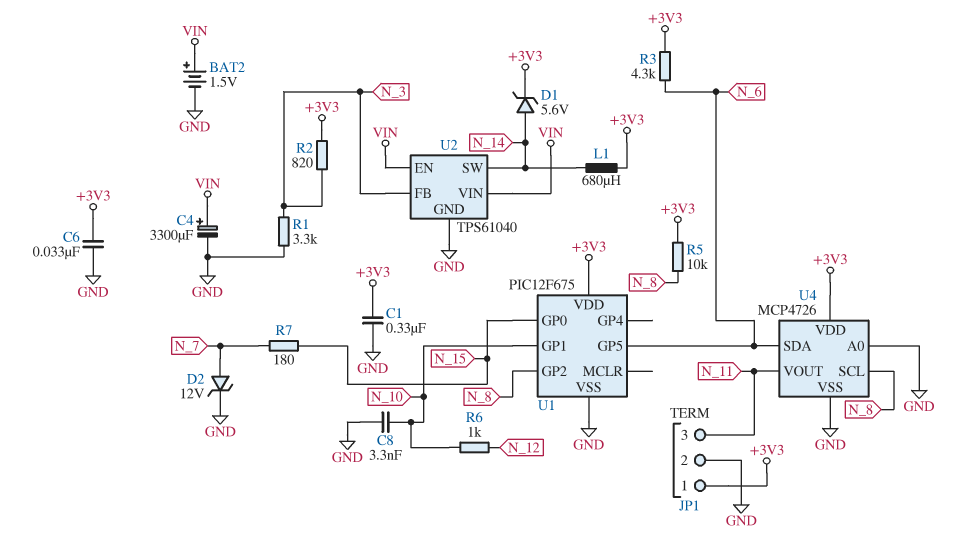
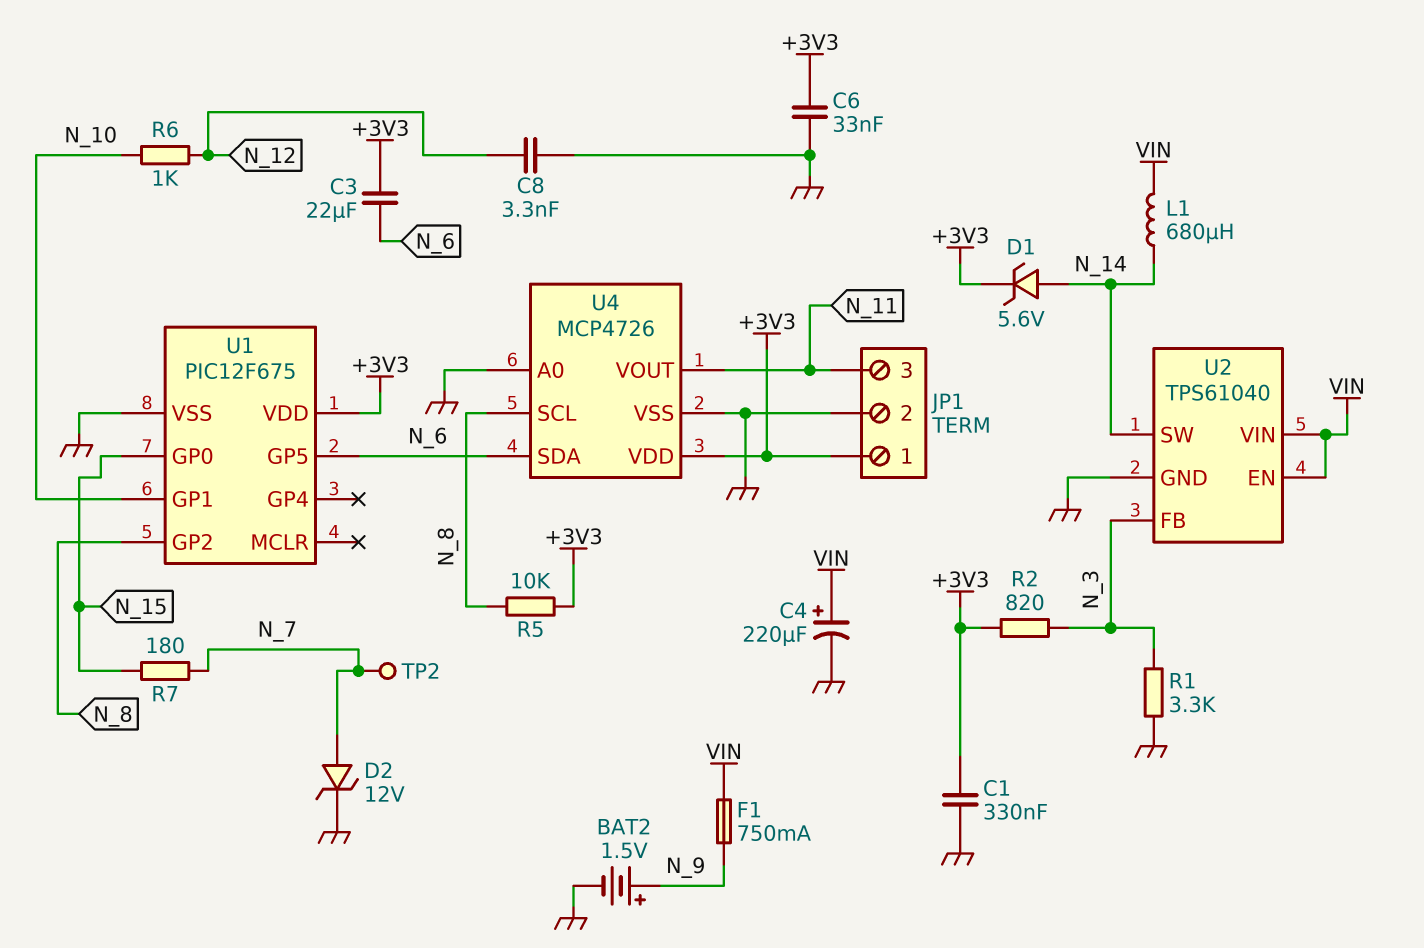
BAT2: 1.5V (plus VIN, minus GND) -> 1.5V (plus N_9, minus GND)
C3: none -> 22uF (+3V3, N_6)
C4: 3300uF (plus VIN, minus GND) -> 220uF (plus VIN, minus GND)
C8: 3.3nF (GND, N_10) -> 3.3nF (GND, N_12)
F1: none -> 750mA (N_9, VIN)
L1: 680uH (+3V3, N_14) -> 680uH (N_14, VIN)
R3: 4.3k (+3V3, N_6) -> none
TP2: none -> test point (N_7)

